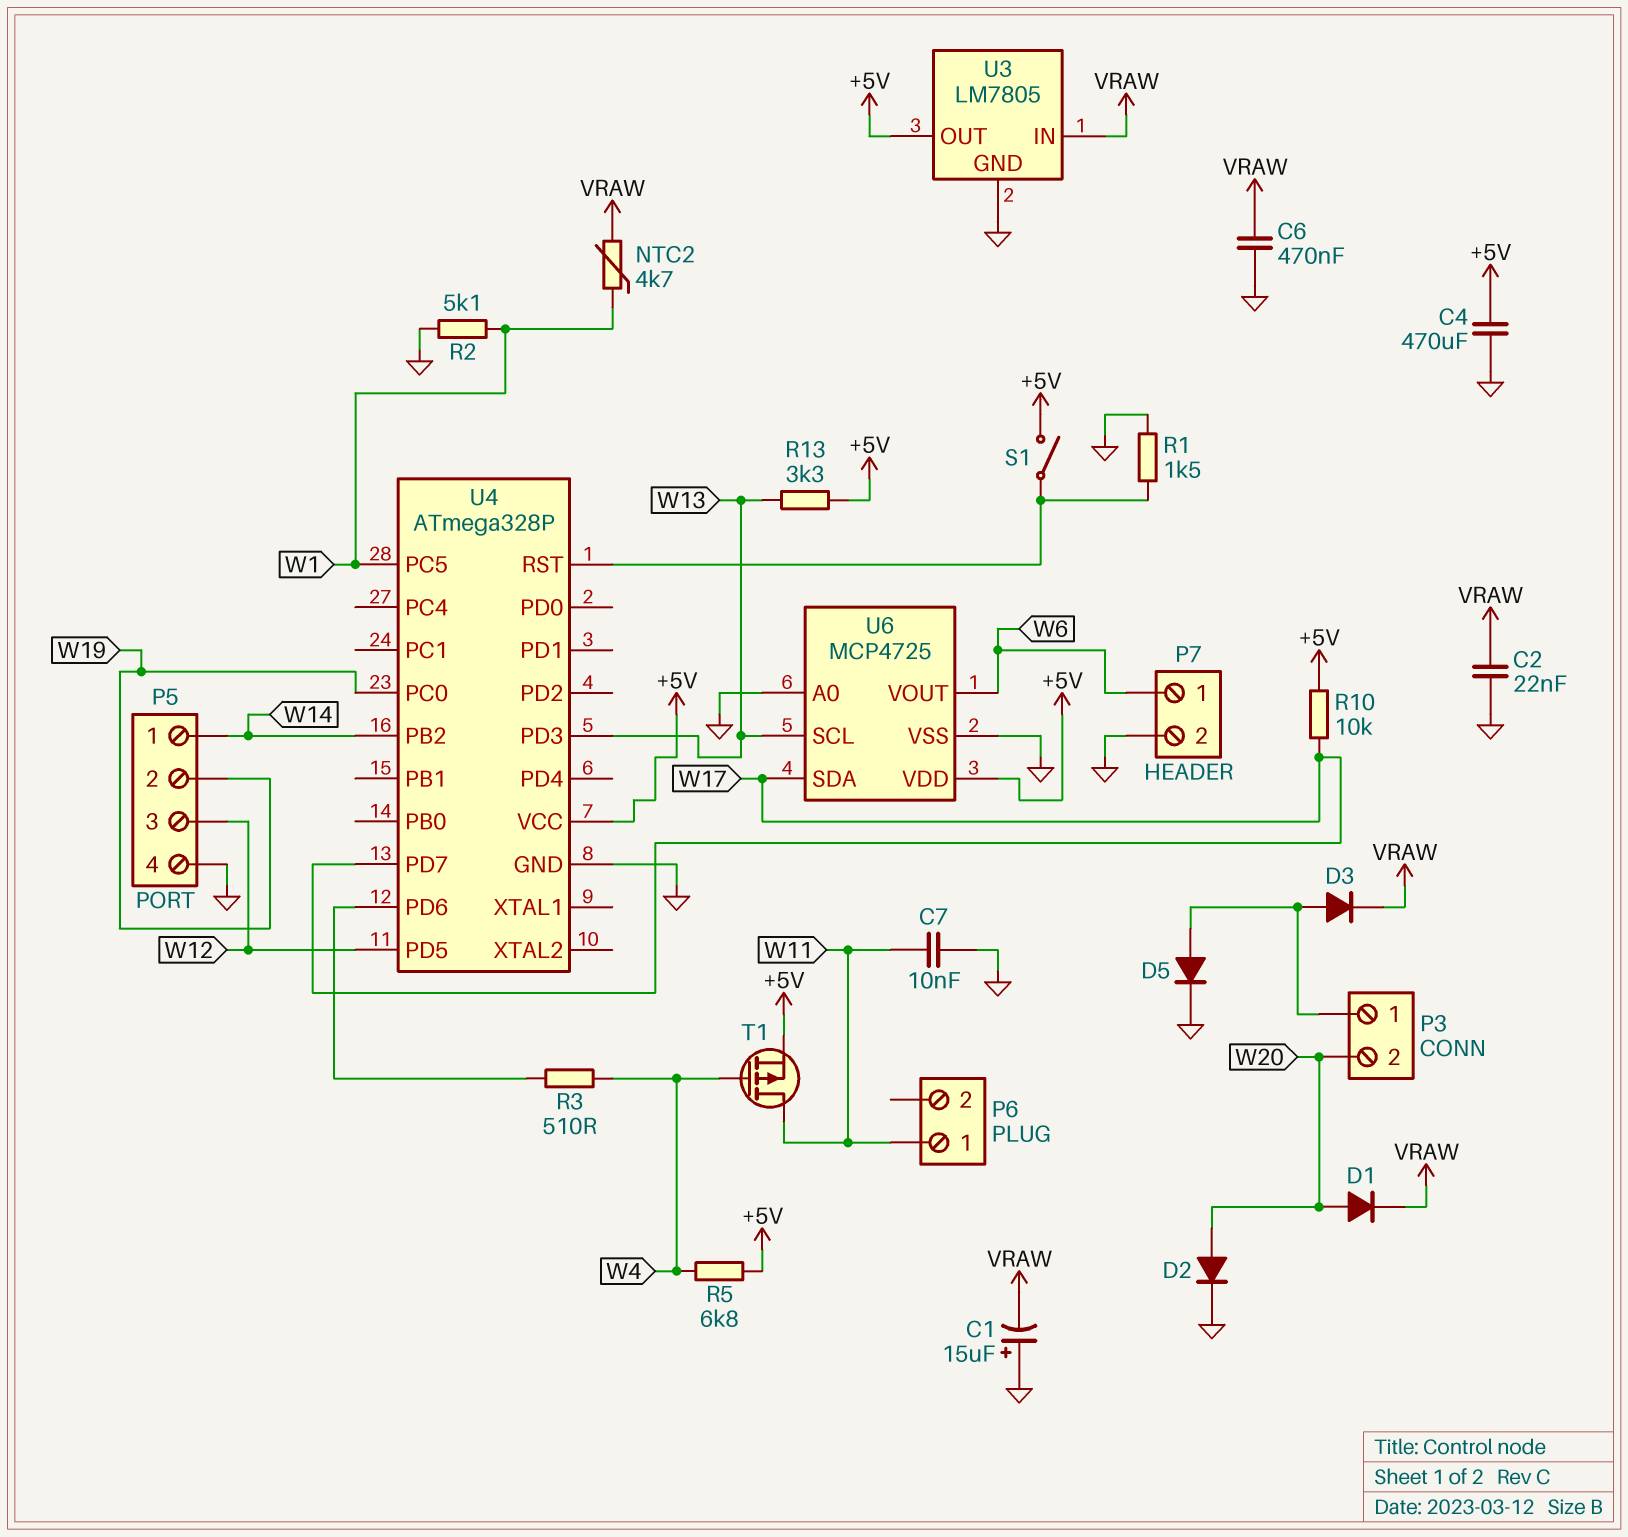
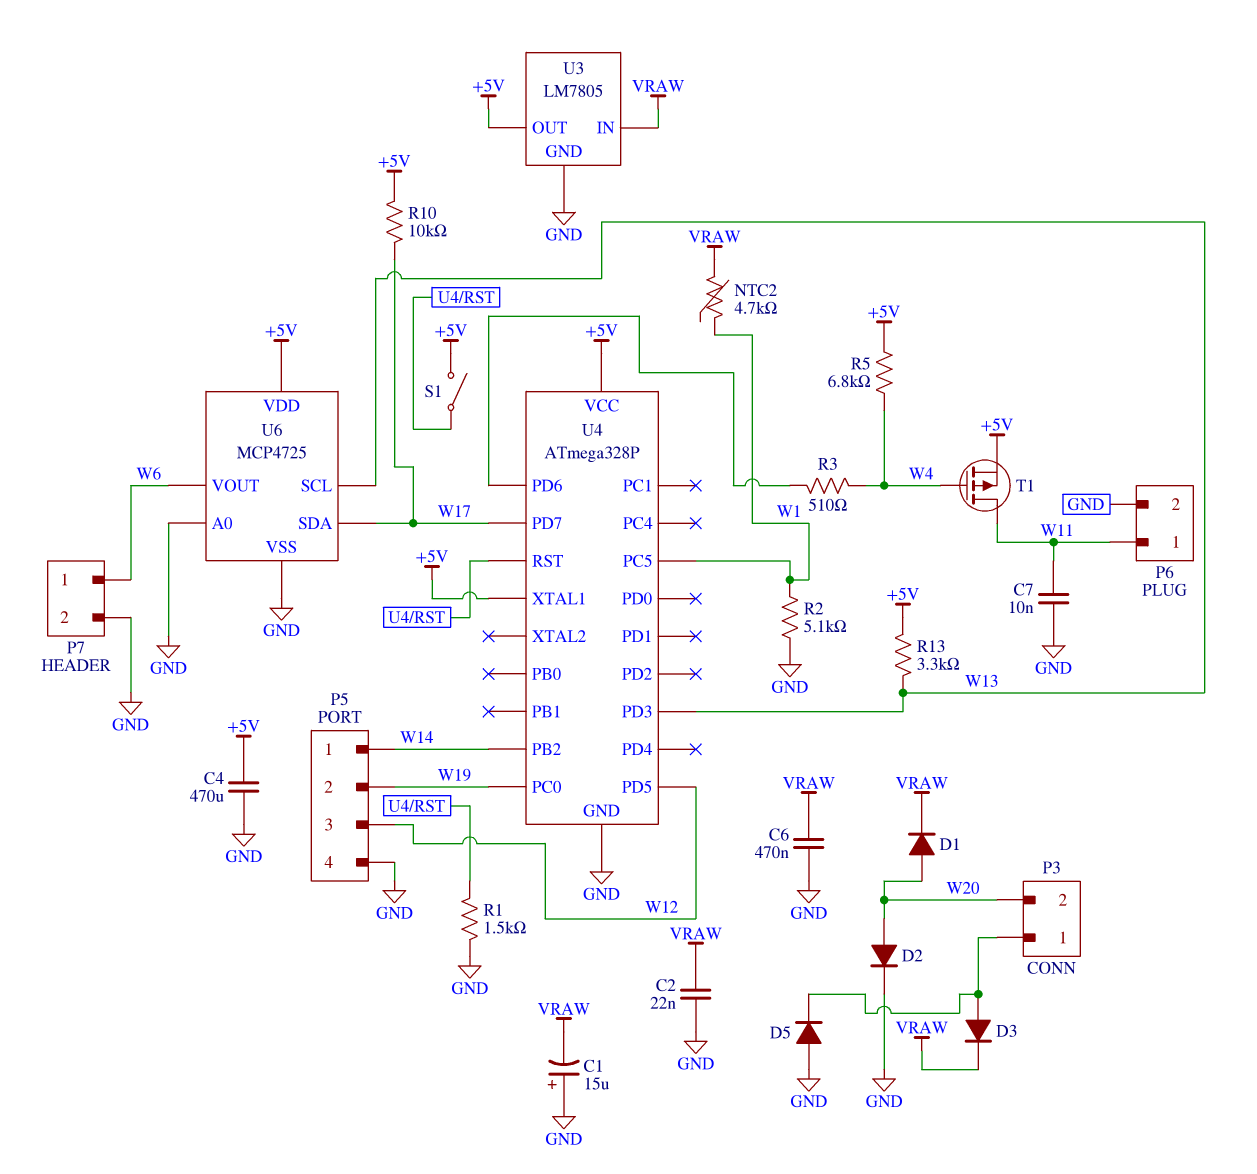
D5: diode (A P3/1, K GND) -> diode (A GND, K P3/1)
P6 pin 2: none -> GND
U4 pin XTAL1: none -> +5V

